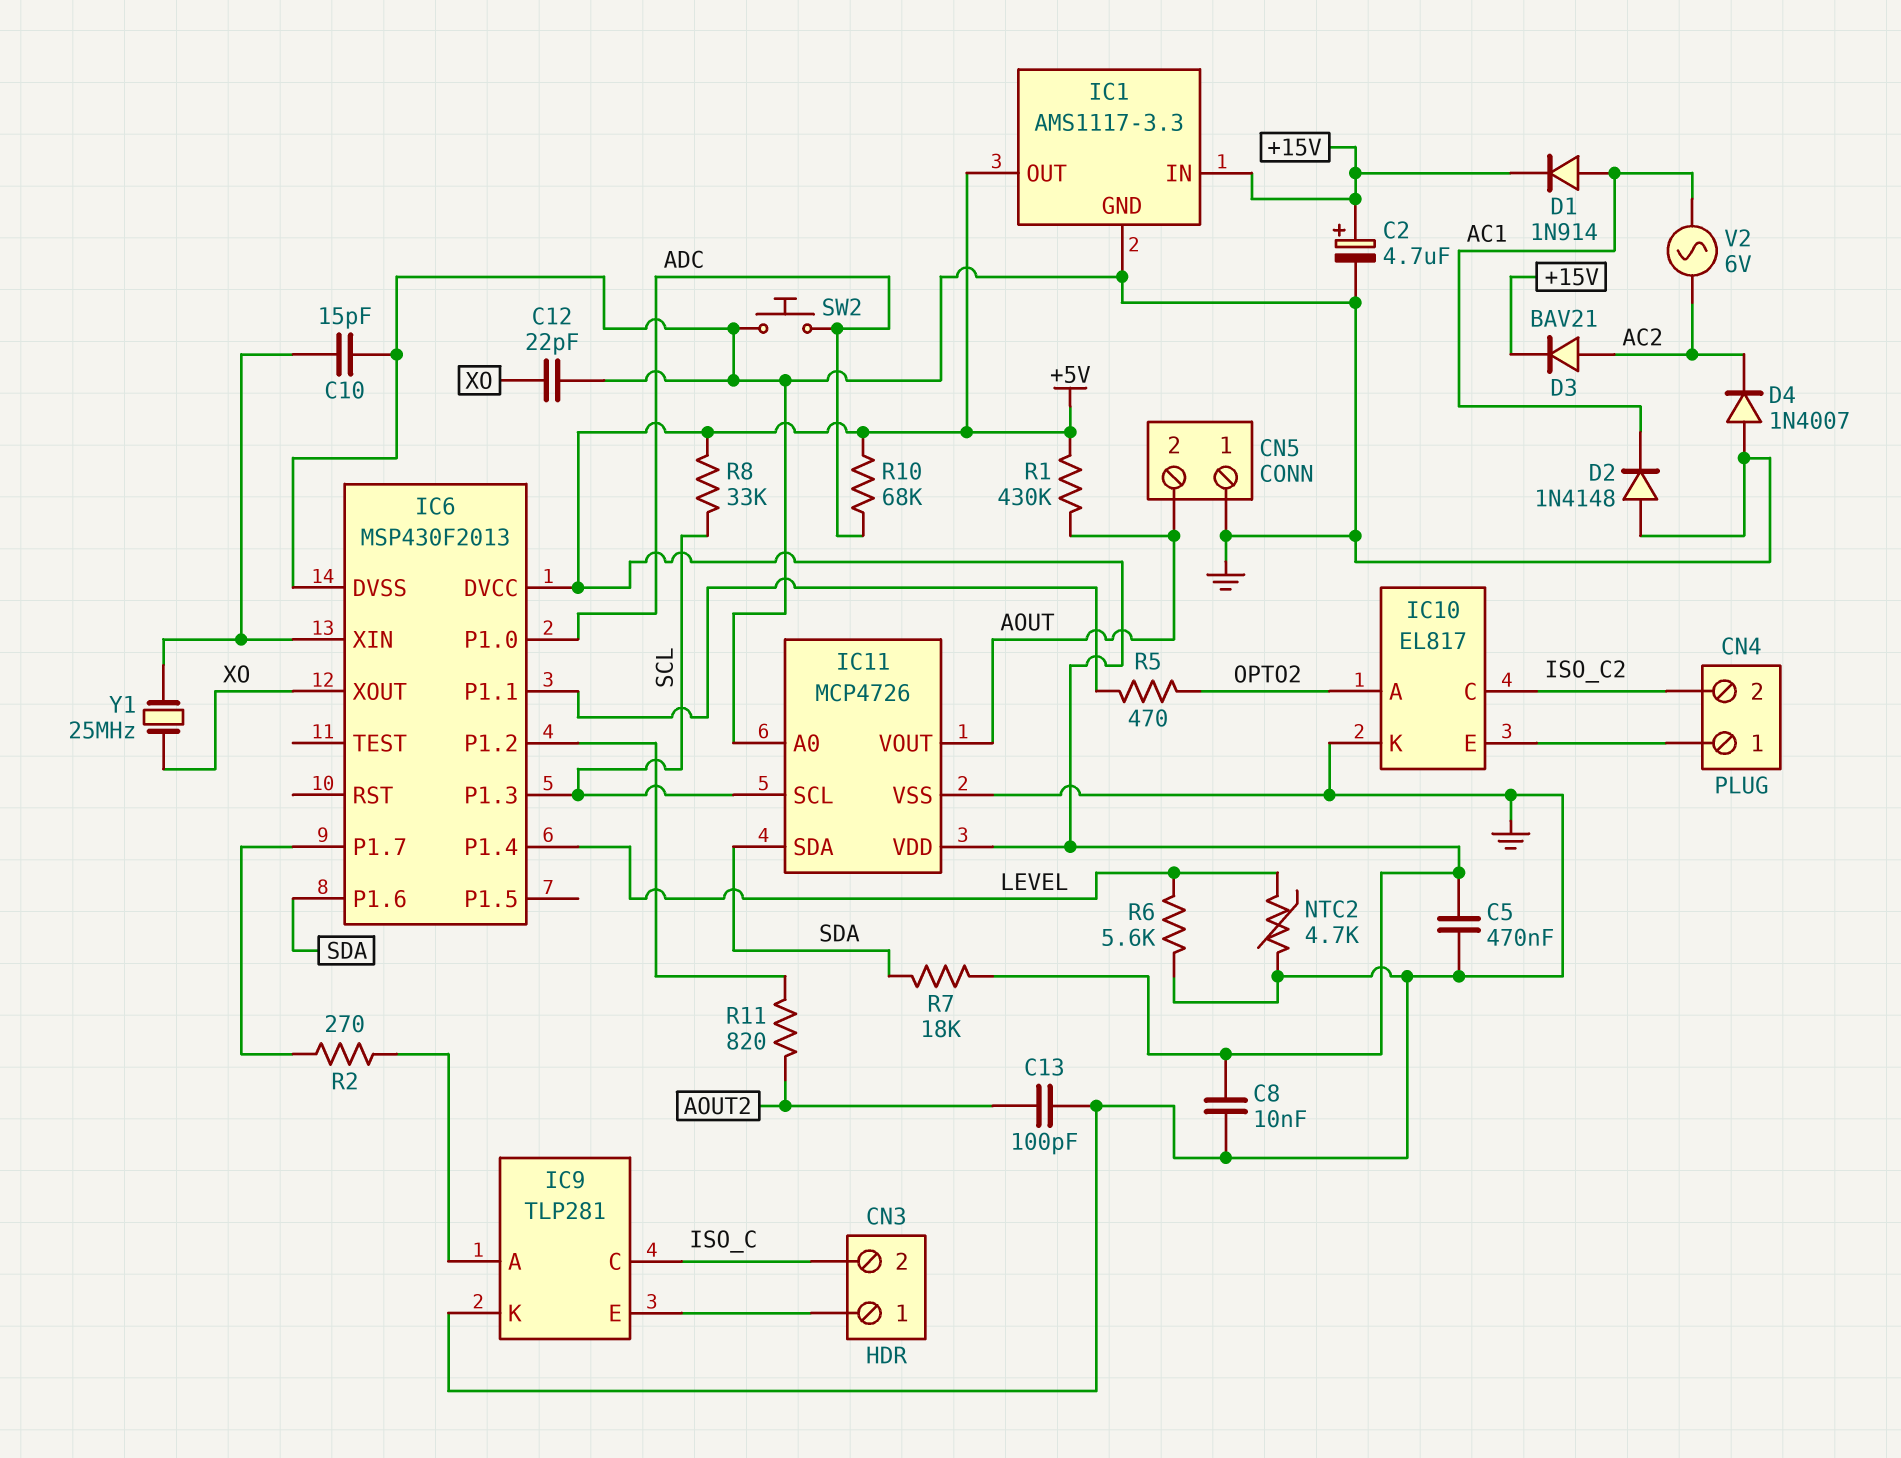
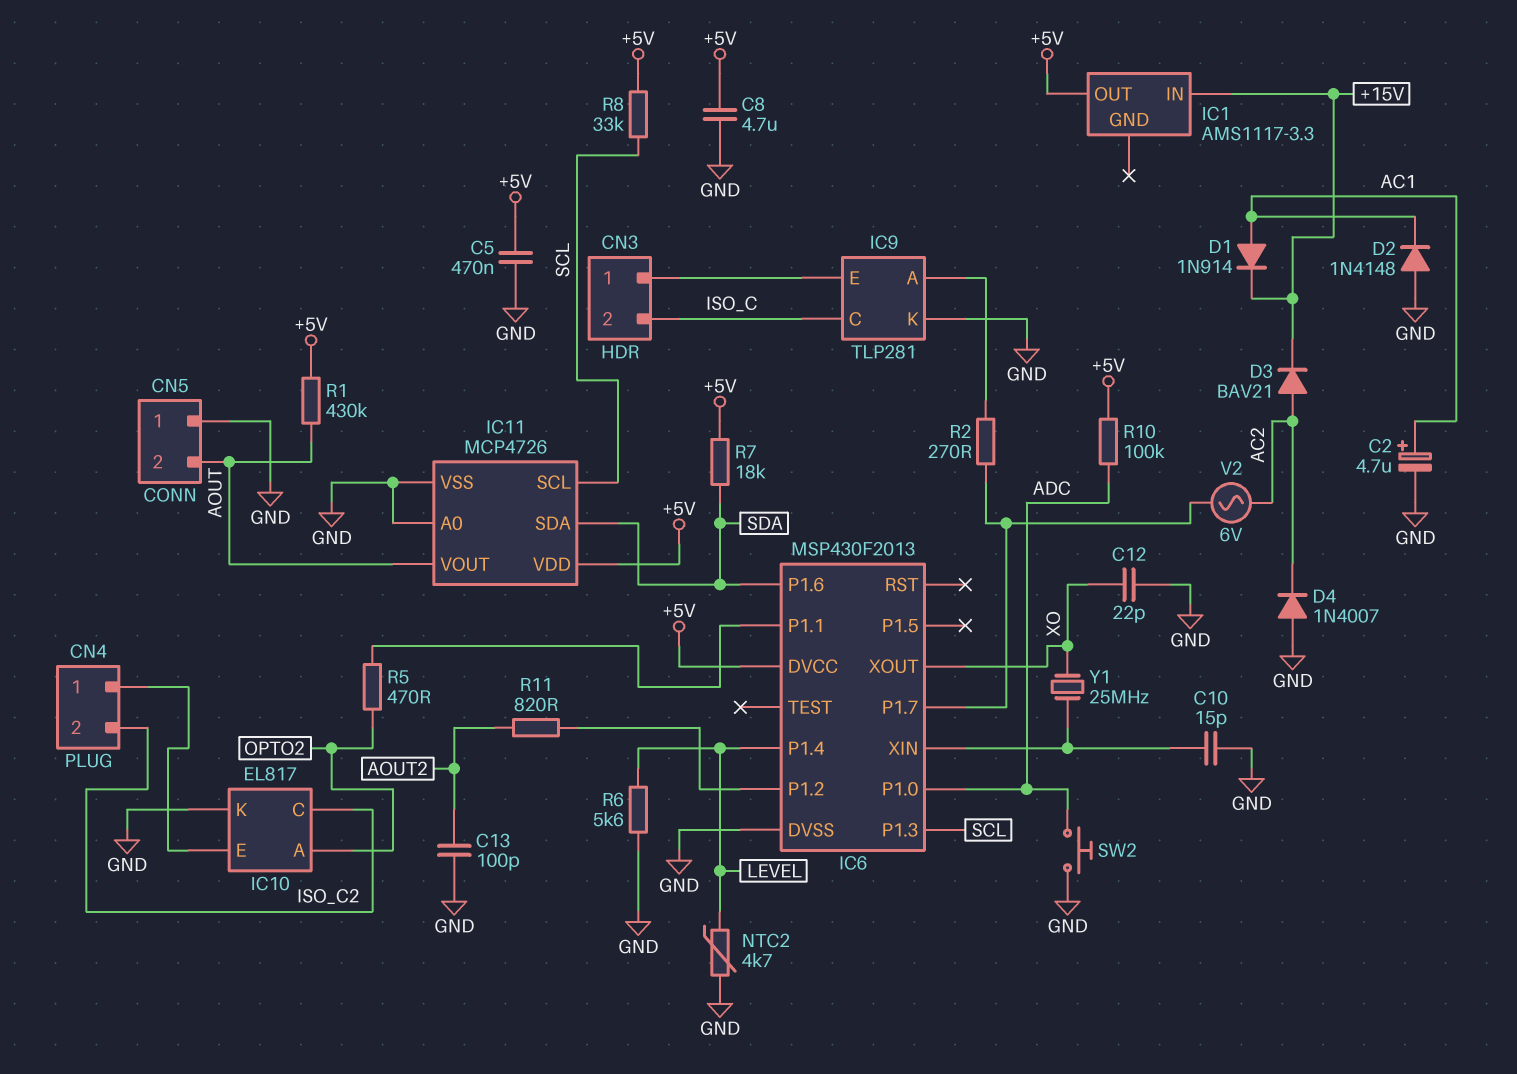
C2: 4.7uF (plus +15V, minus GND) -> 4.7uF (plus AC1, minus GND)
C8: 10nF (+5V, GND) -> 4.7uF (+5V, GND)
IC1 pin GND: GND -> none
R10: 68k (+5V, ADC) -> 100k (+5V, ADC)
V2: AC 6V (AC1, AC2) -> AC 6V (AC2, IC6/P1.7)

